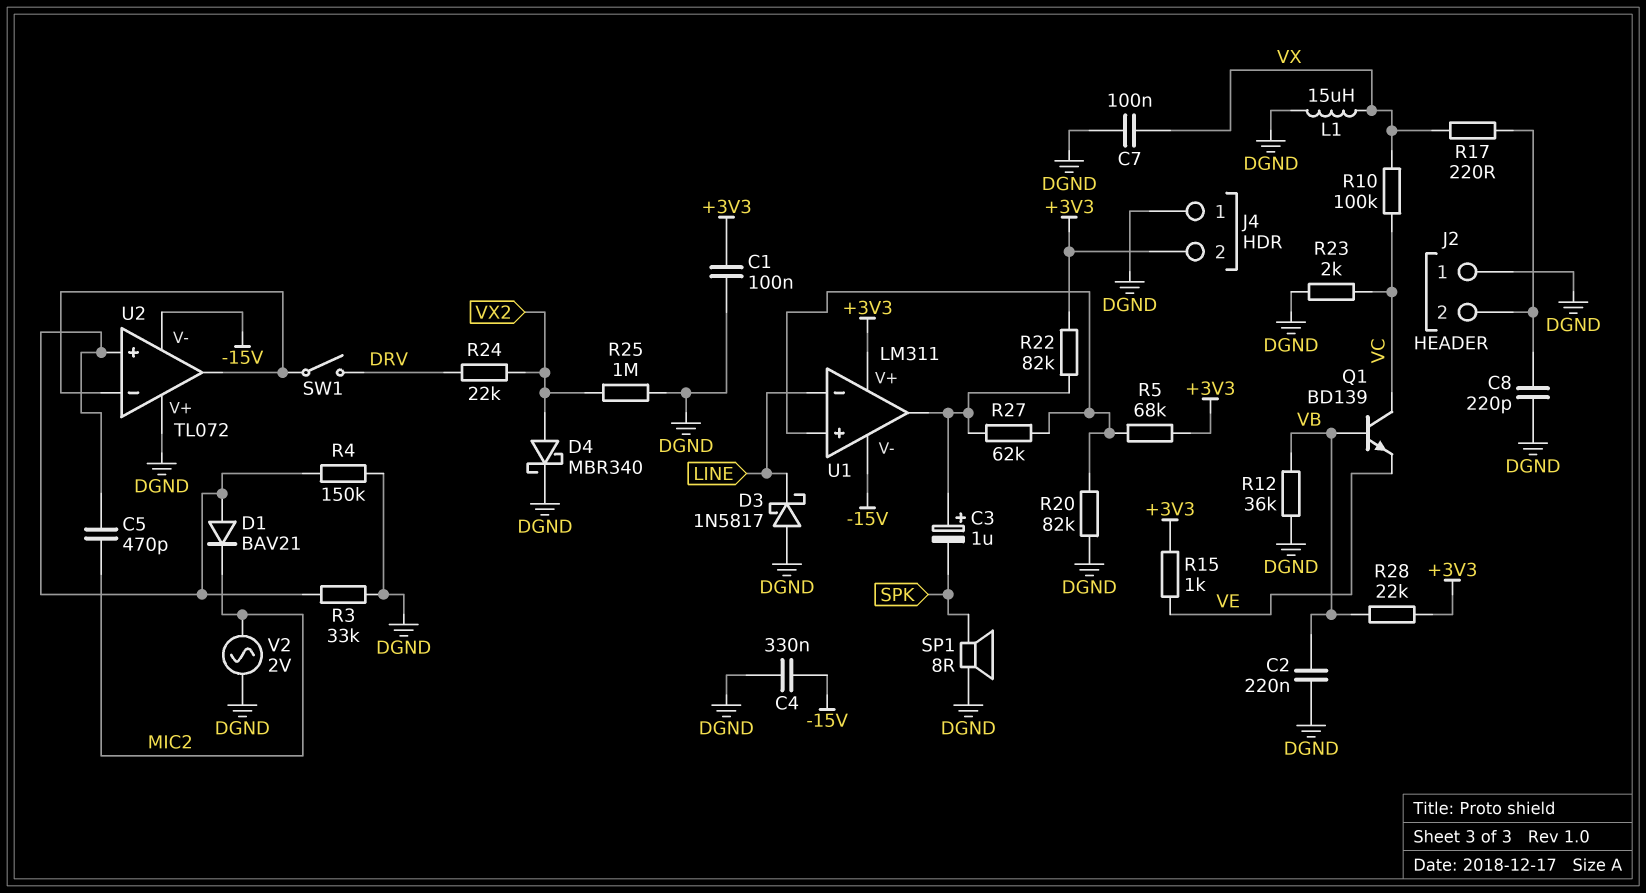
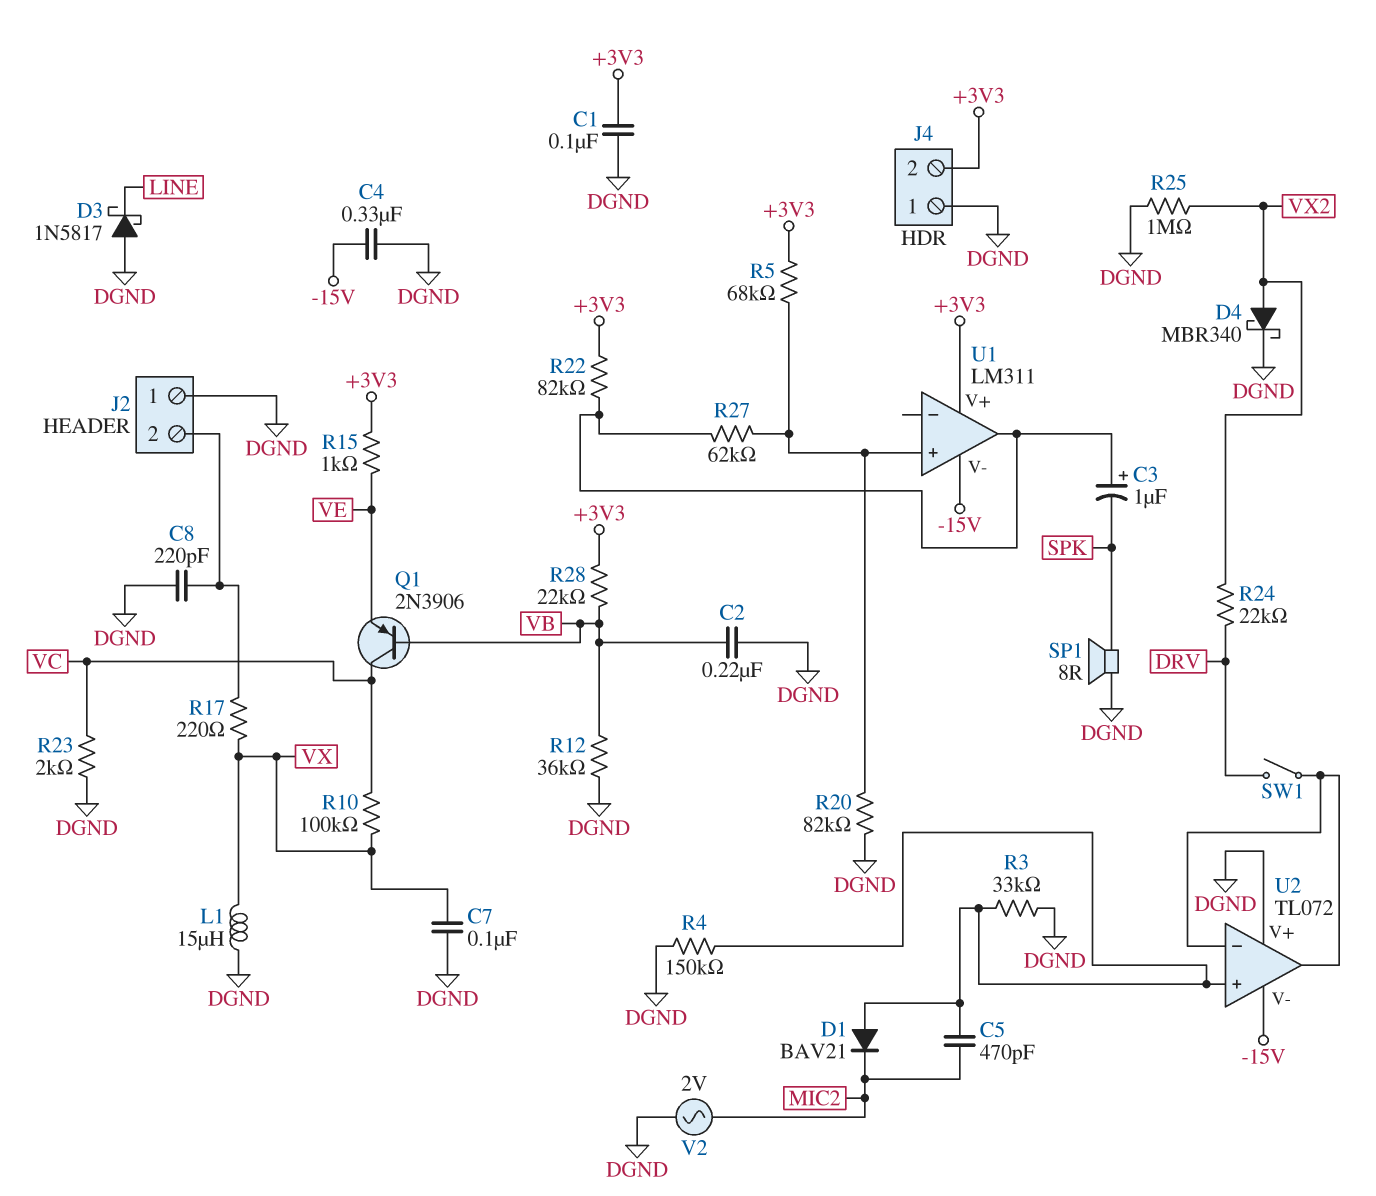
Q1: NPN BD139 (B VB, C VC, E VE) -> PNP 2N3906 (B VB, C VC, E VE)
U1 pin in-: LINE -> none

